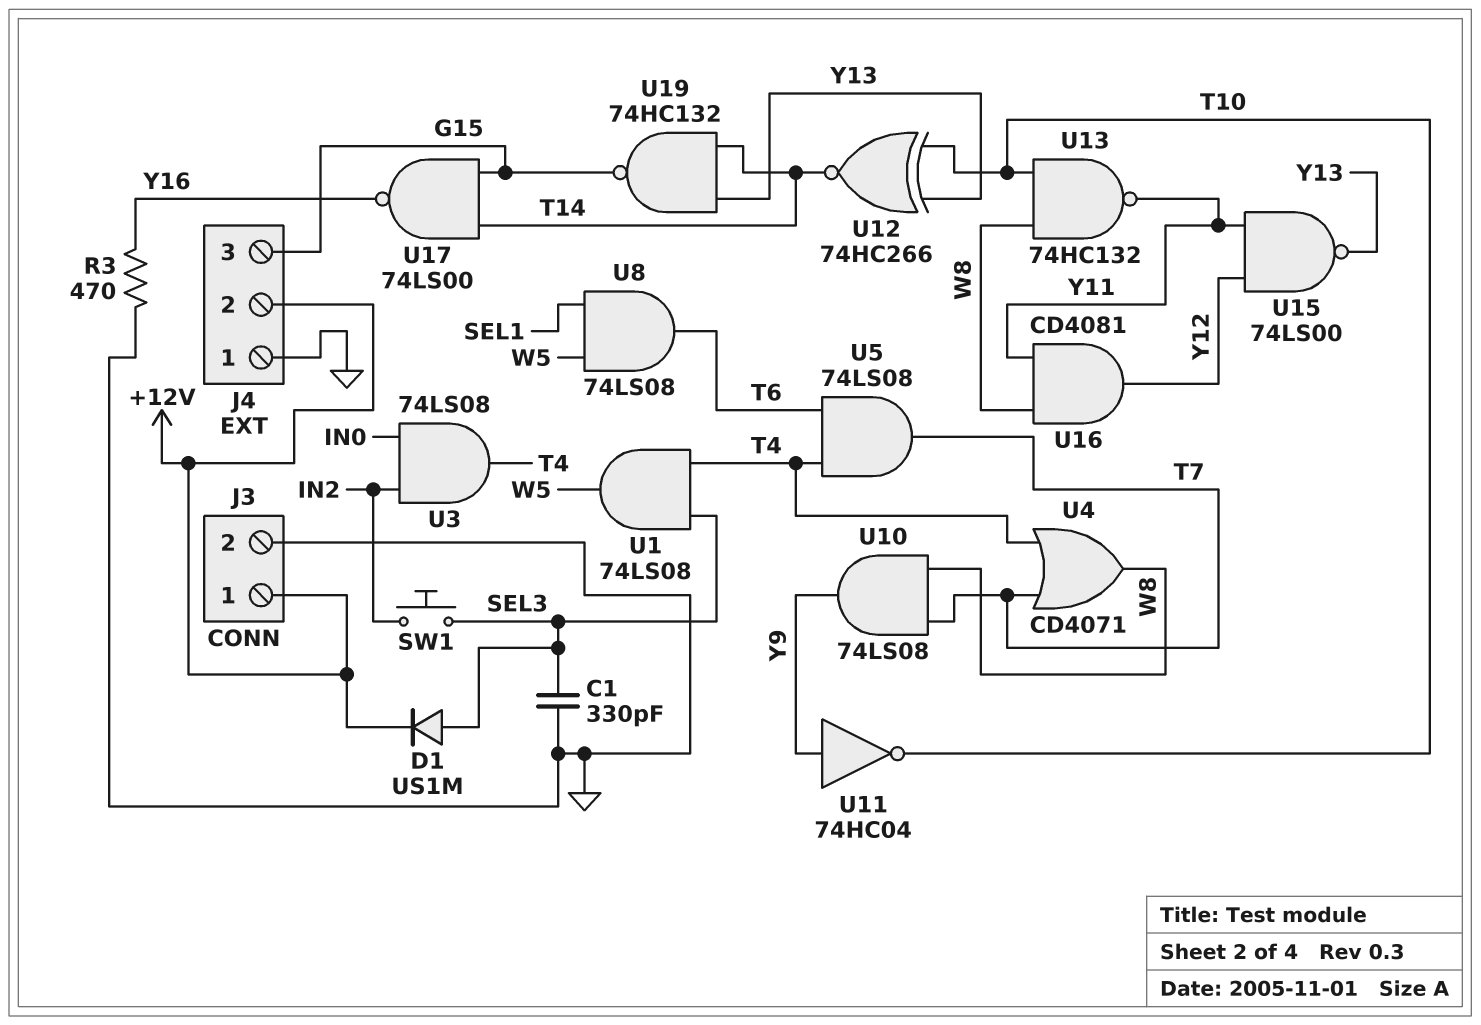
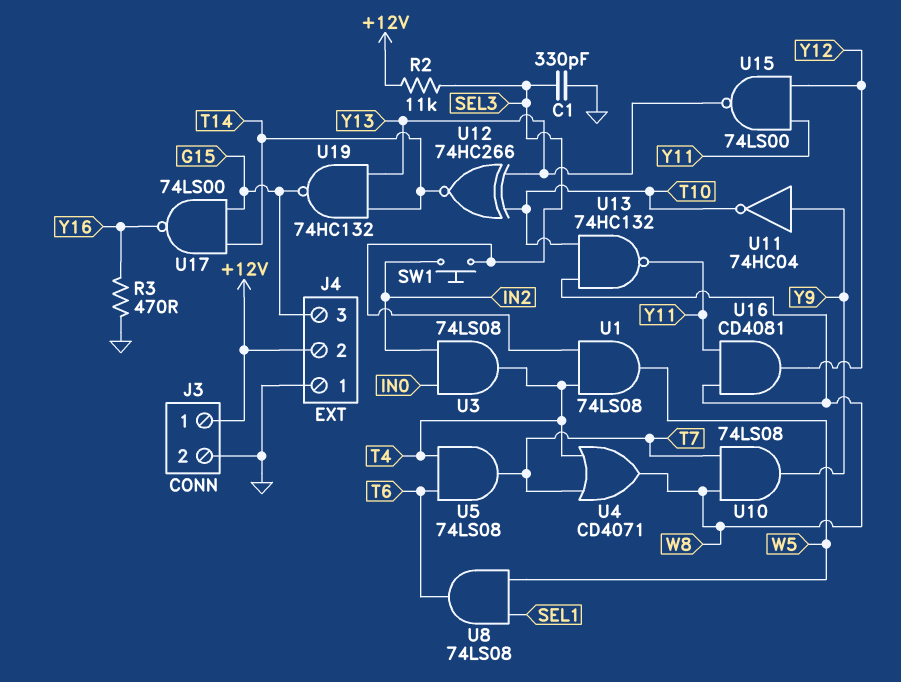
D1: diode US1M (A SEL3, K +12V) -> none
R2: none -> 11k (+12V, SEL3)

